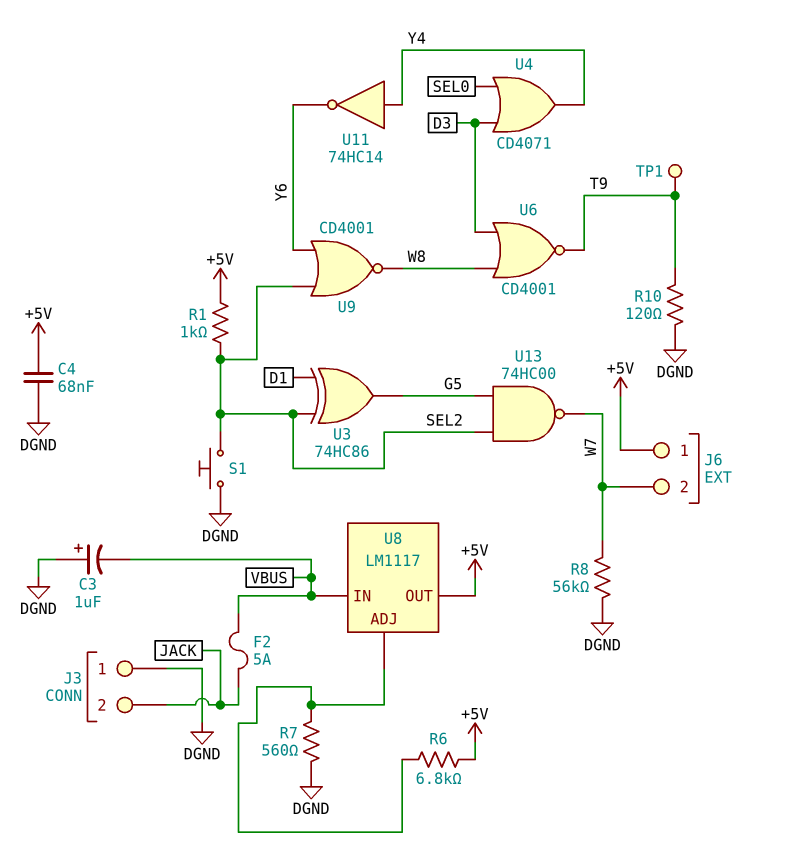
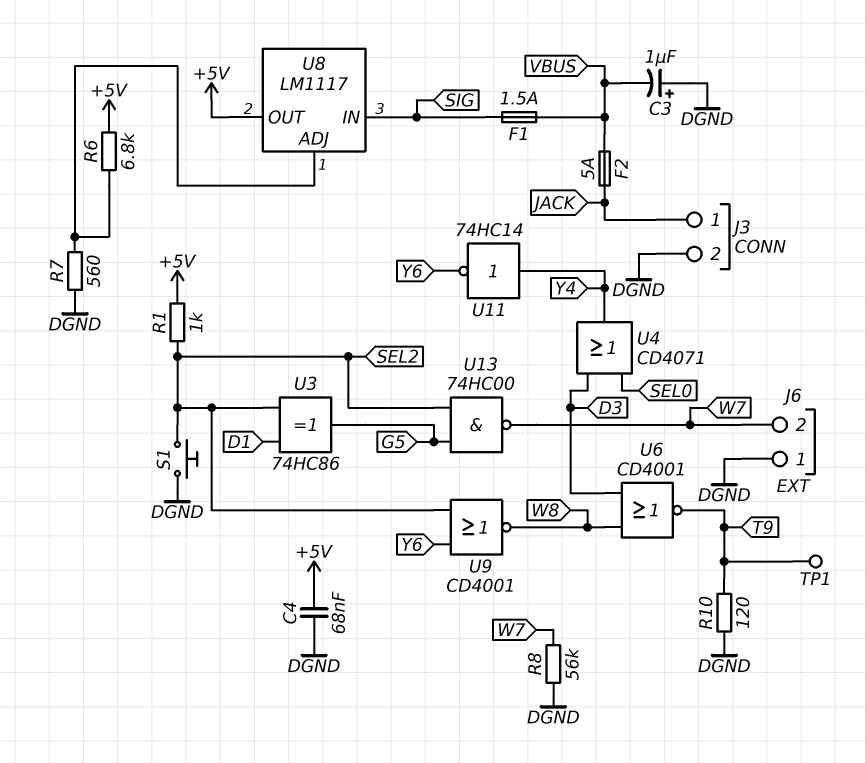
F1: none -> 1.5A (SIG, VBUS)
J3 pin 1: DGND -> JACK
J3 pin 2: JACK -> DGND
J6 pin 1: +5V -> DGND
U8 pin IN: VBUS -> SIG

